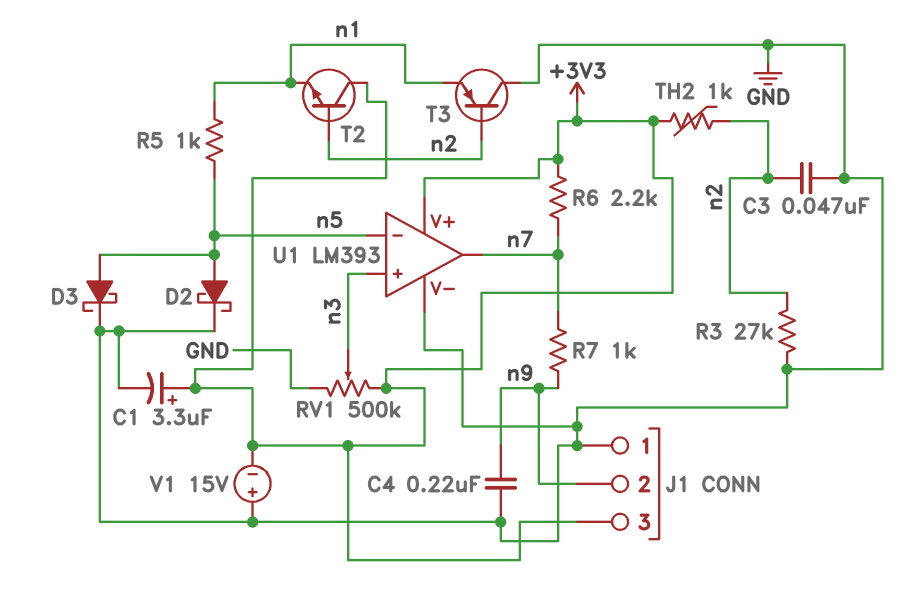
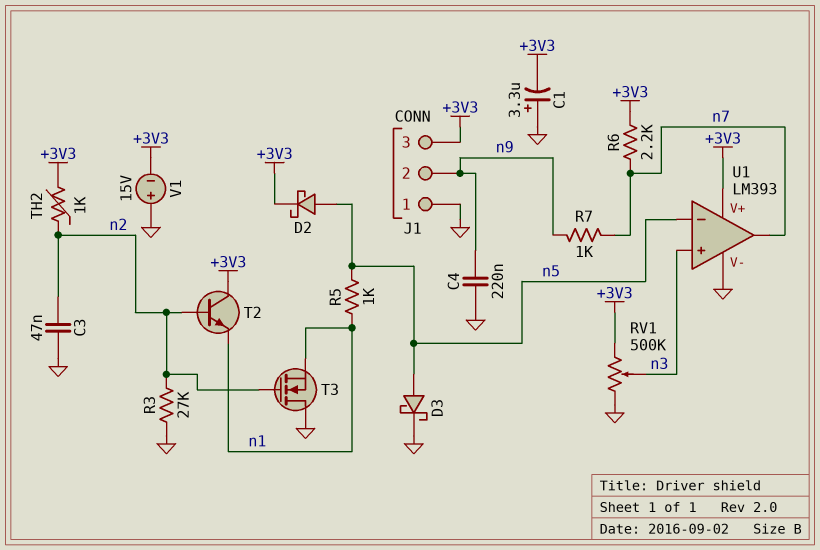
C1: 3.3uF (plus +3V3, minus GND) -> 3.3uF (plus GND, minus +3V3)
D2: schottky (A n5, K GND) -> schottky (A n5, K +3V3)
T3: PNP (B n2, C GND, E n1) -> NMOS (G n2, D GND, S n1)

